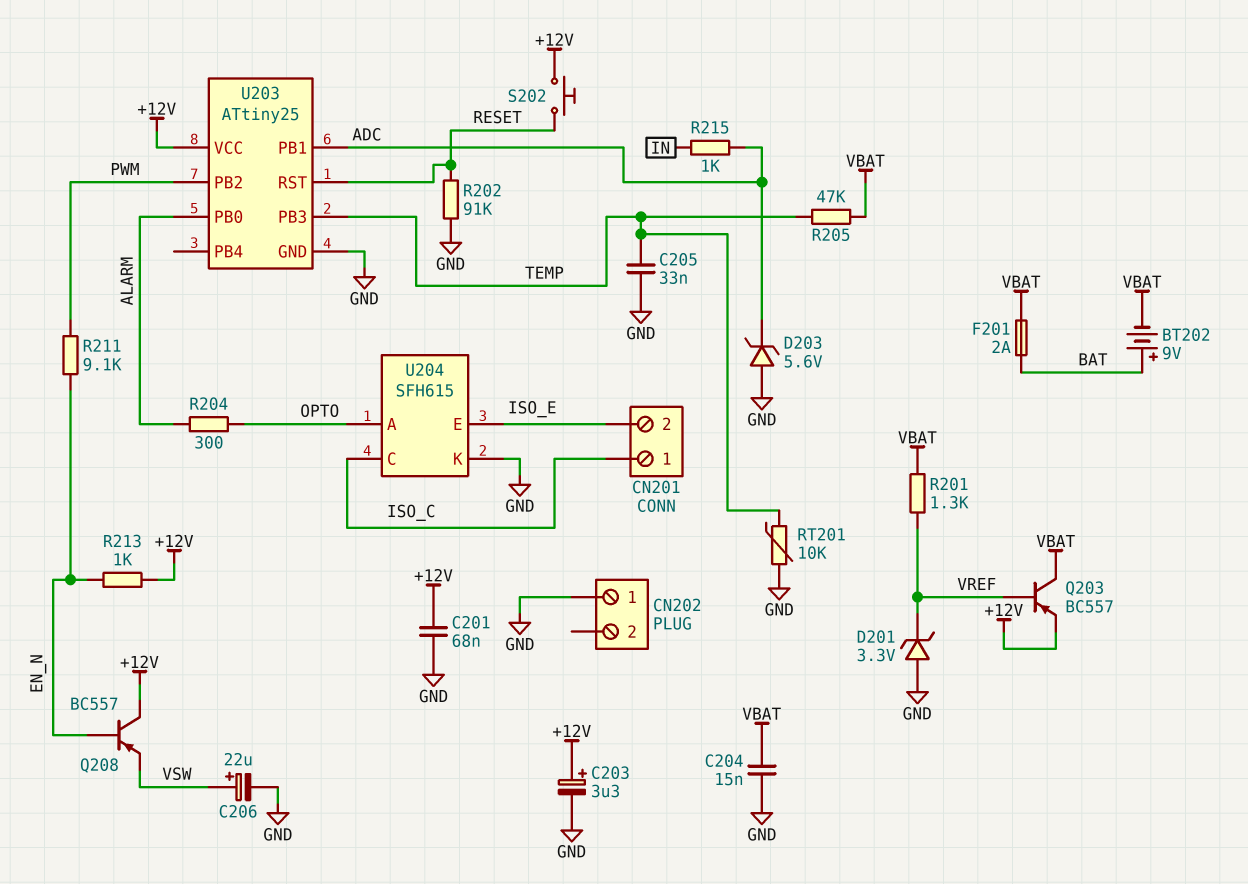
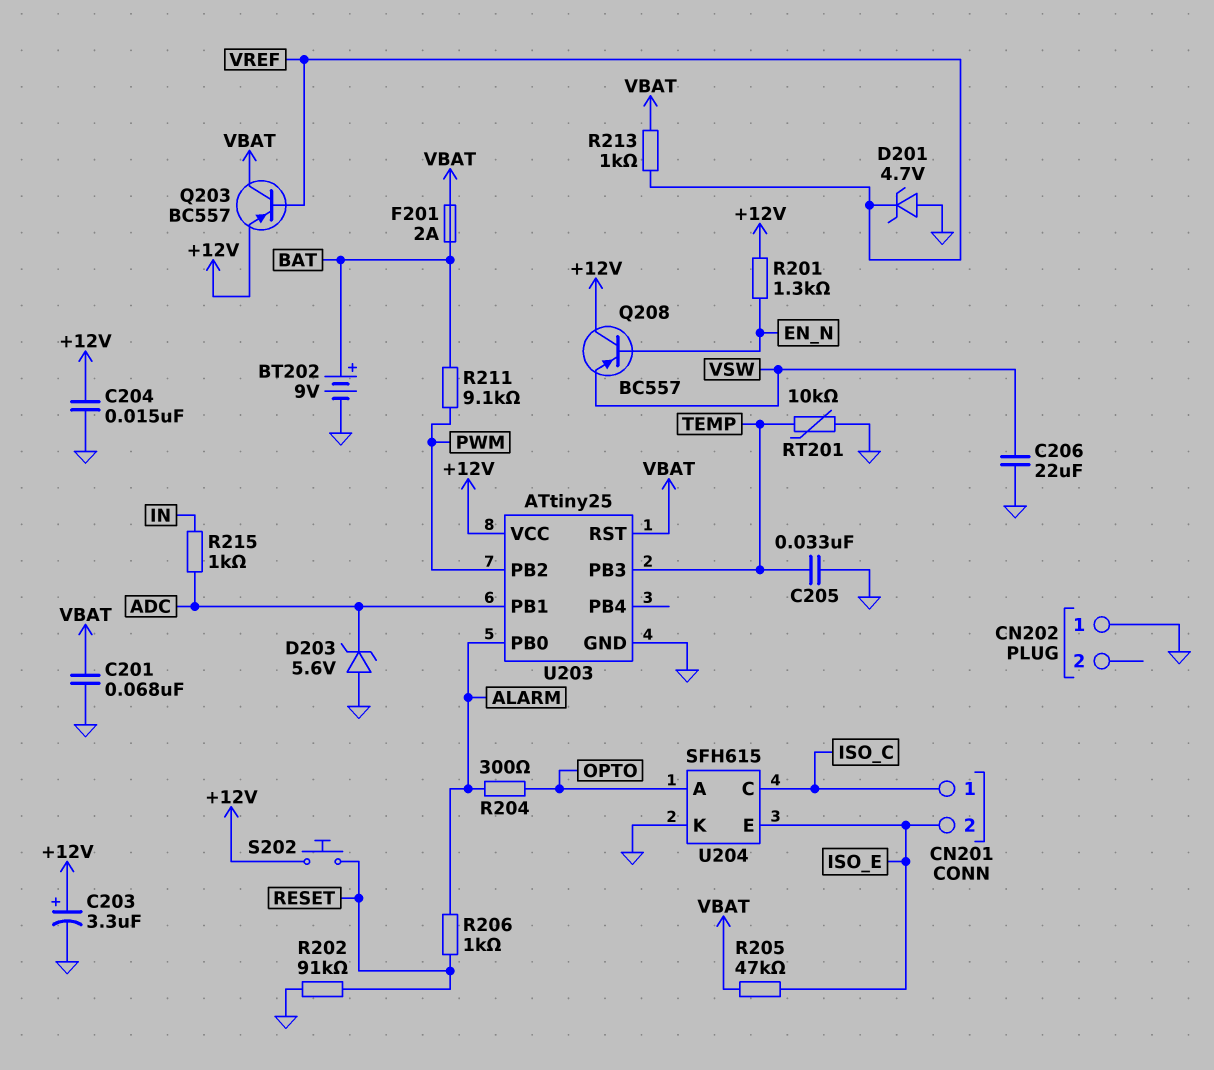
BT202: 9V (plus BAT, minus VBAT) -> 9V (plus BAT, minus GND)
C201: 68nF (+12V, GND) -> 68nF (GND, VBAT)
C204: 15nF (GND, VBAT) -> 15nF (+12V, GND)
C206: 22uF (plus VSW, minus GND) -> 22uF (GND, VSW)
D201: zener 3.3V (A GND, K VREF) -> zener 4.7V (A GND, K VREF)
R201: 1.3k (VBAT, VREF) -> 1.3k (+12V, EN_N)
R205: 47k (TEMP, VBAT) -> 47k (ISO_E, VBAT)
R206: none -> 1k (ALARM, RESET)
R211: 9.1k (EN_N, PWM) -> 9.1k (BAT, PWM)
R213: 1k (+12V, EN_N) -> 1k (VBAT, VREF)
U203 pin RST: RESET -> VBAT

